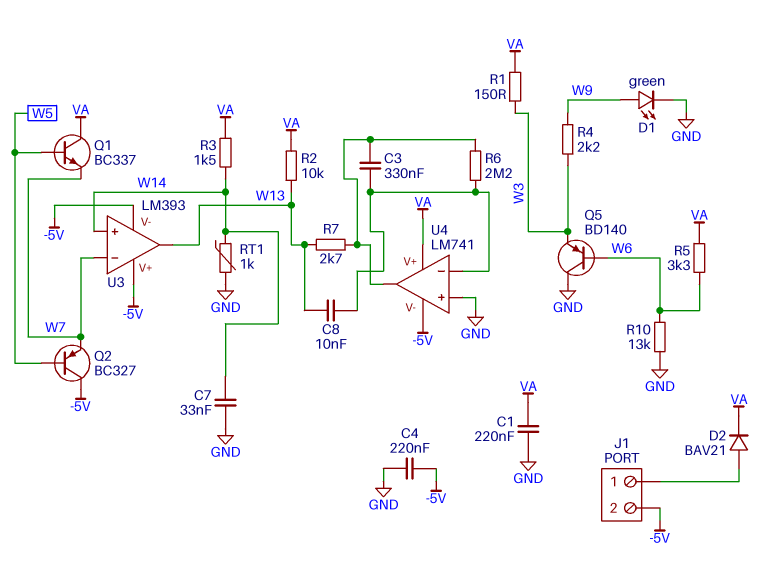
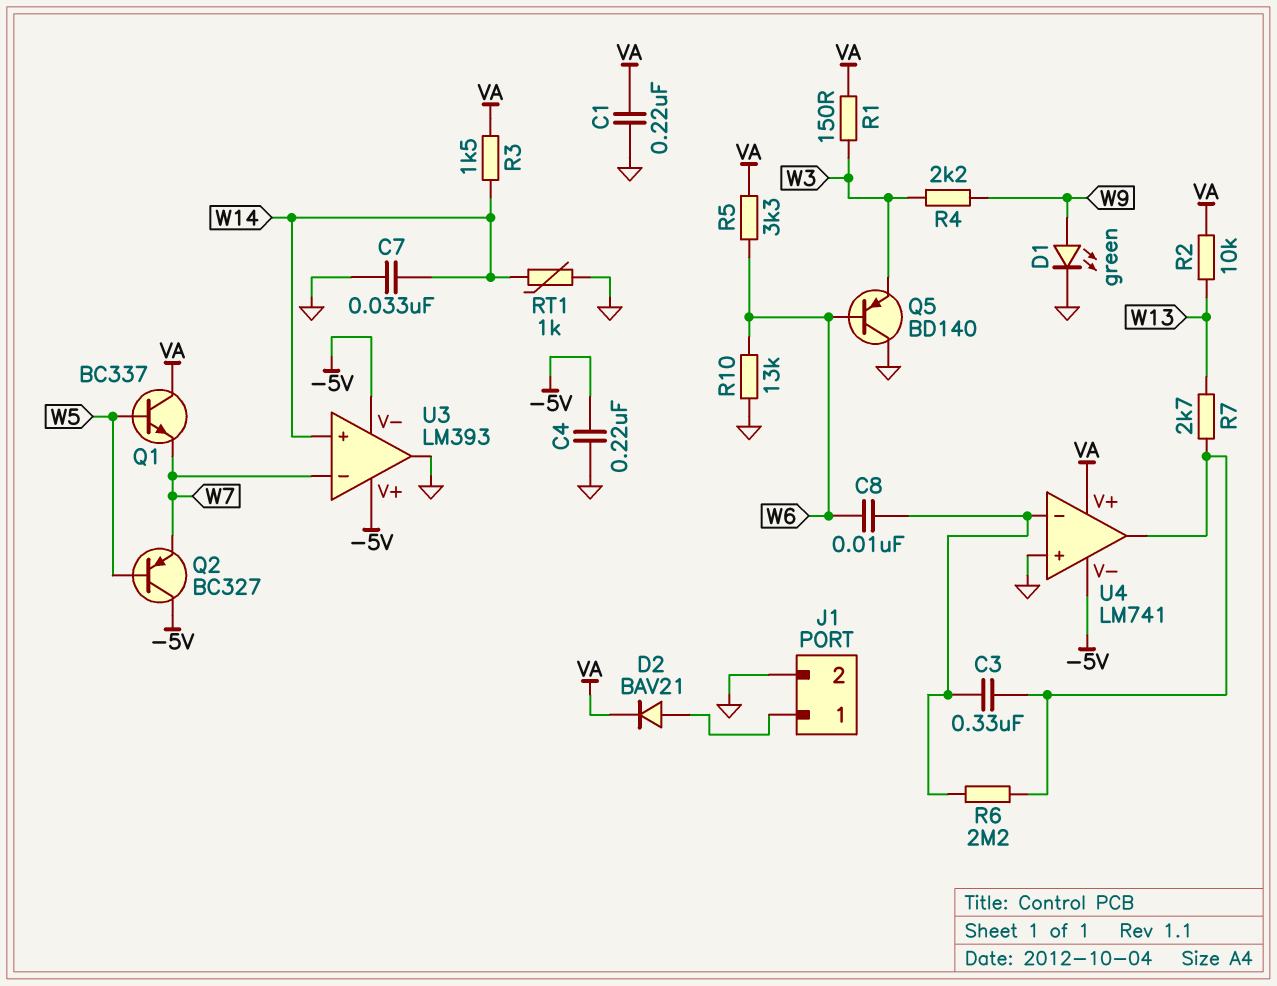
C8: 10nF (U4/in-, W13) -> 10nF (U4/in-, W6)
J1 pin 2: -5V -> GND
U3 pin out: W13 -> GND

